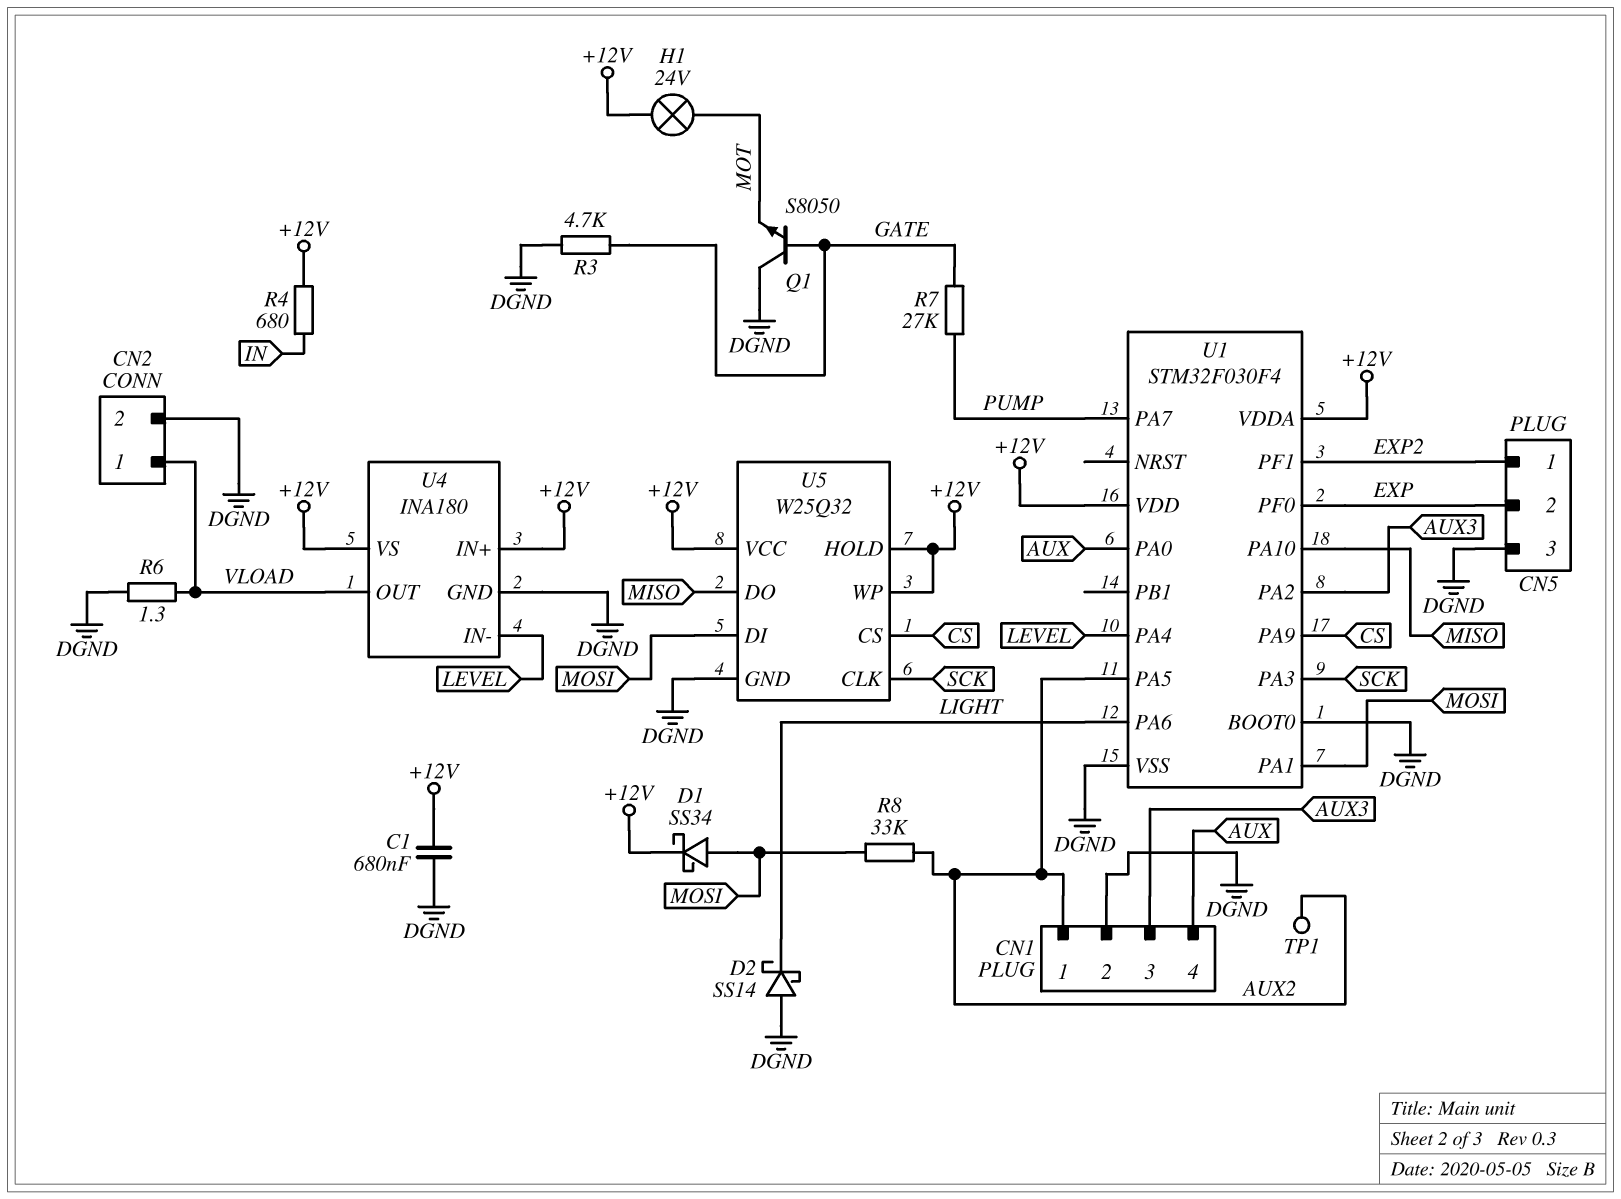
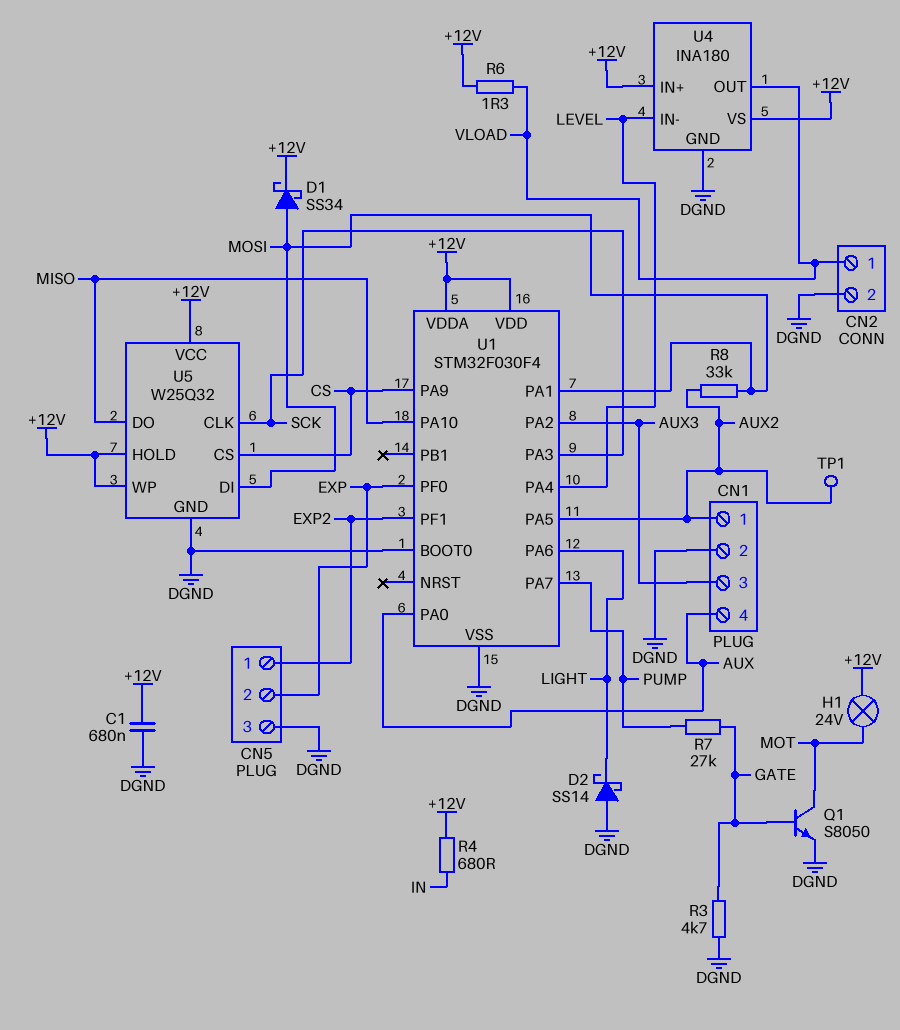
Q1: NPN S8050 (B GATE, C DGND, E MOT) -> NPN S8050 (B GATE, C MOT, E DGND)
R6: 1.3 (DGND, VLOAD) -> 1.3 (+12V, VLOAD)

